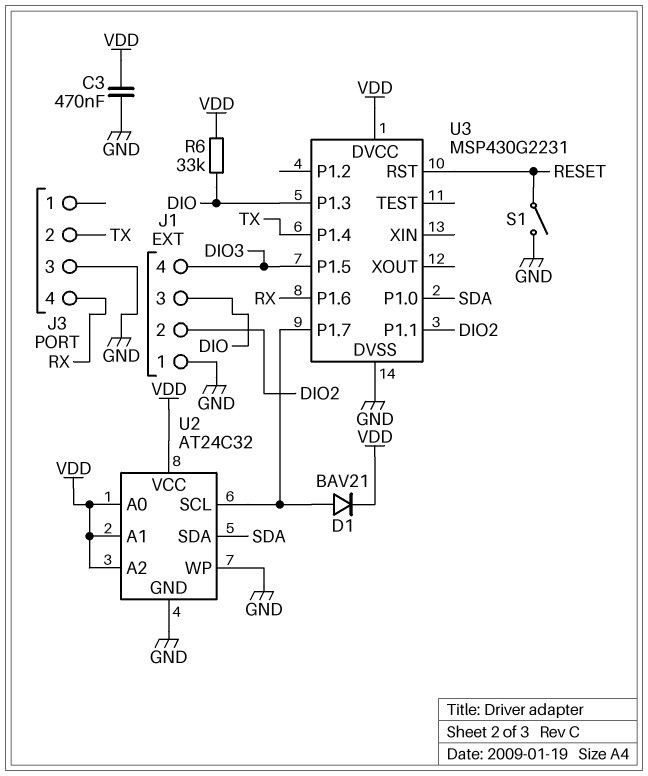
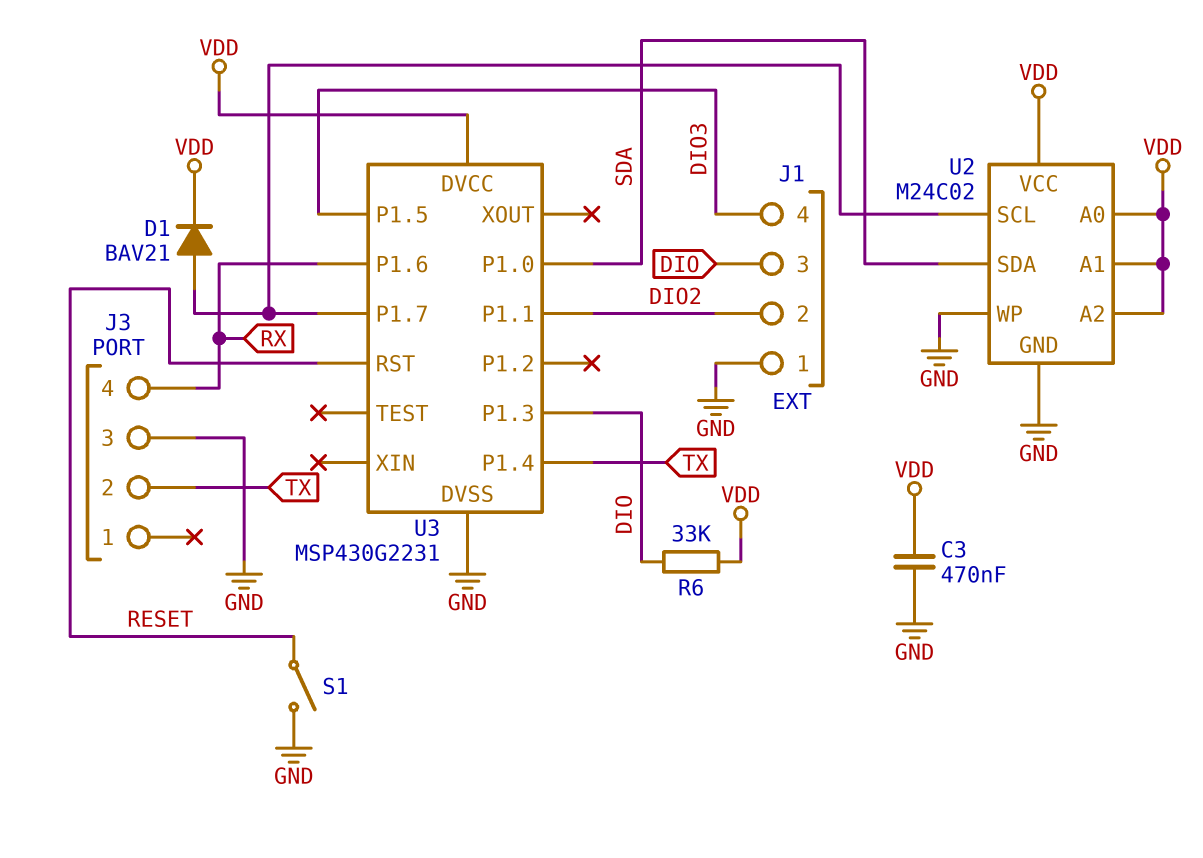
U2: AT24C32 -> M24C02

